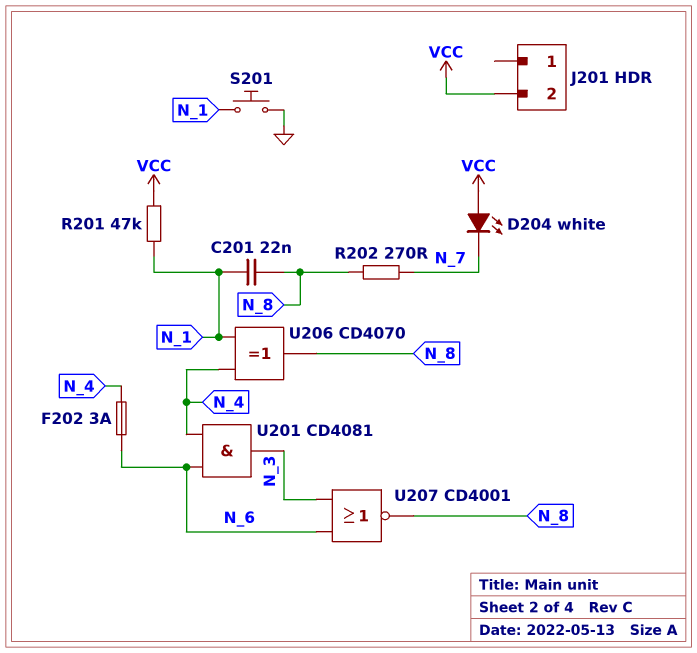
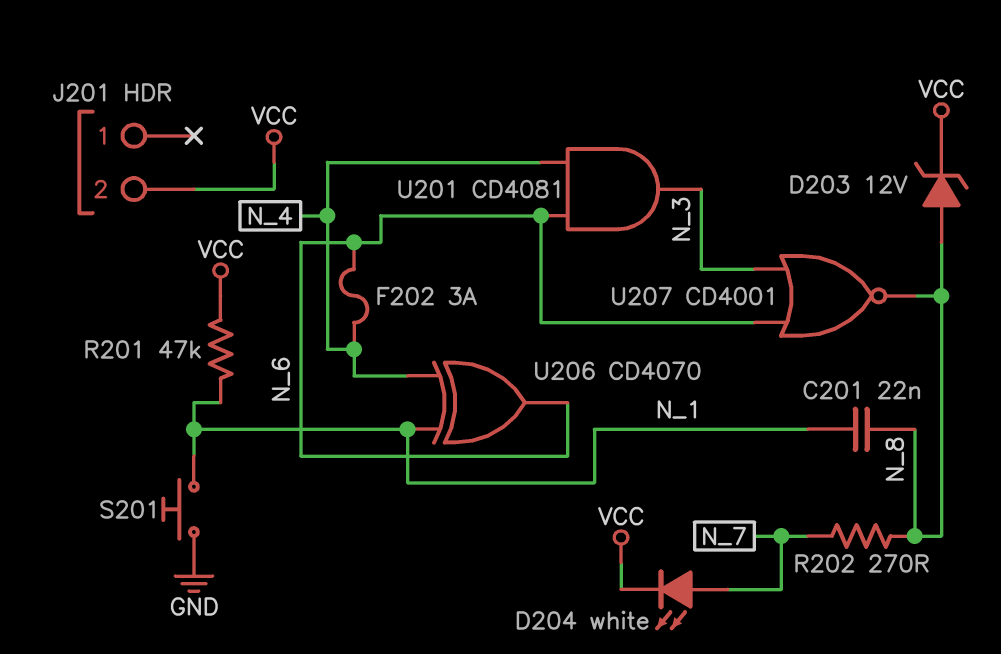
D203: none -> zener 12V (A N_8, K VCC)
D204: LED white (A VCC, K N_7) -> LED white (A N_7, K VCC)
U206: XOR CD4070 (in N_1, in N_4, out N_8) -> XOR CD4070 (in N_1, in N_4, out N_6)

